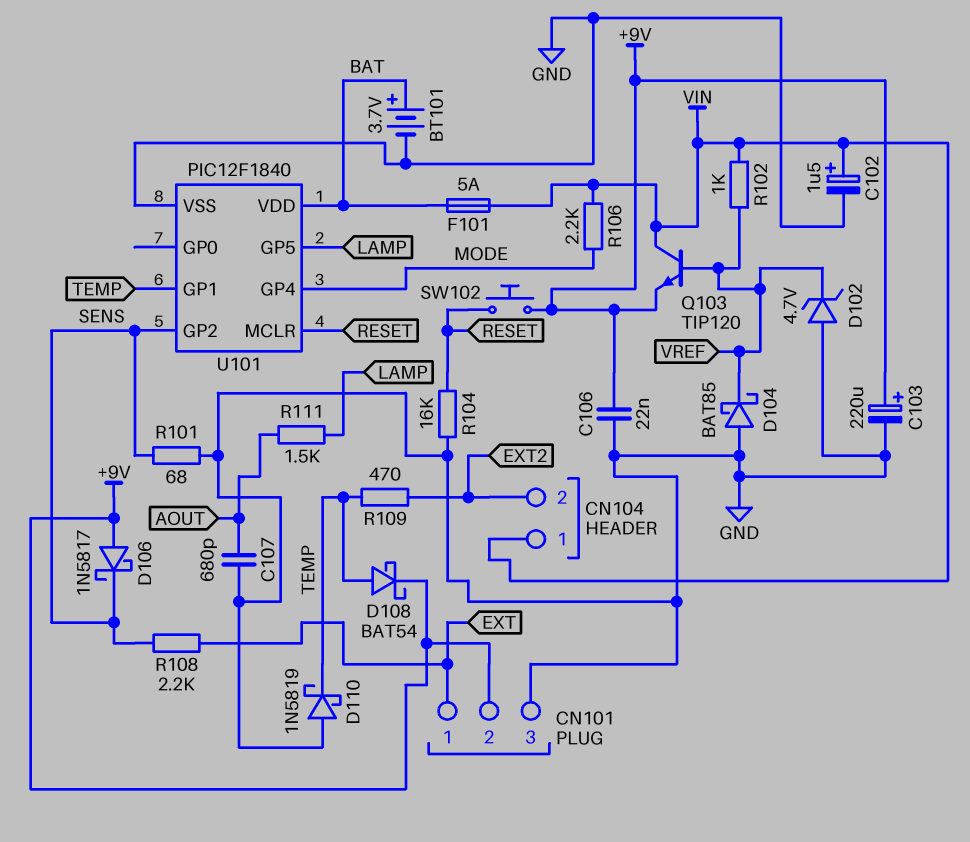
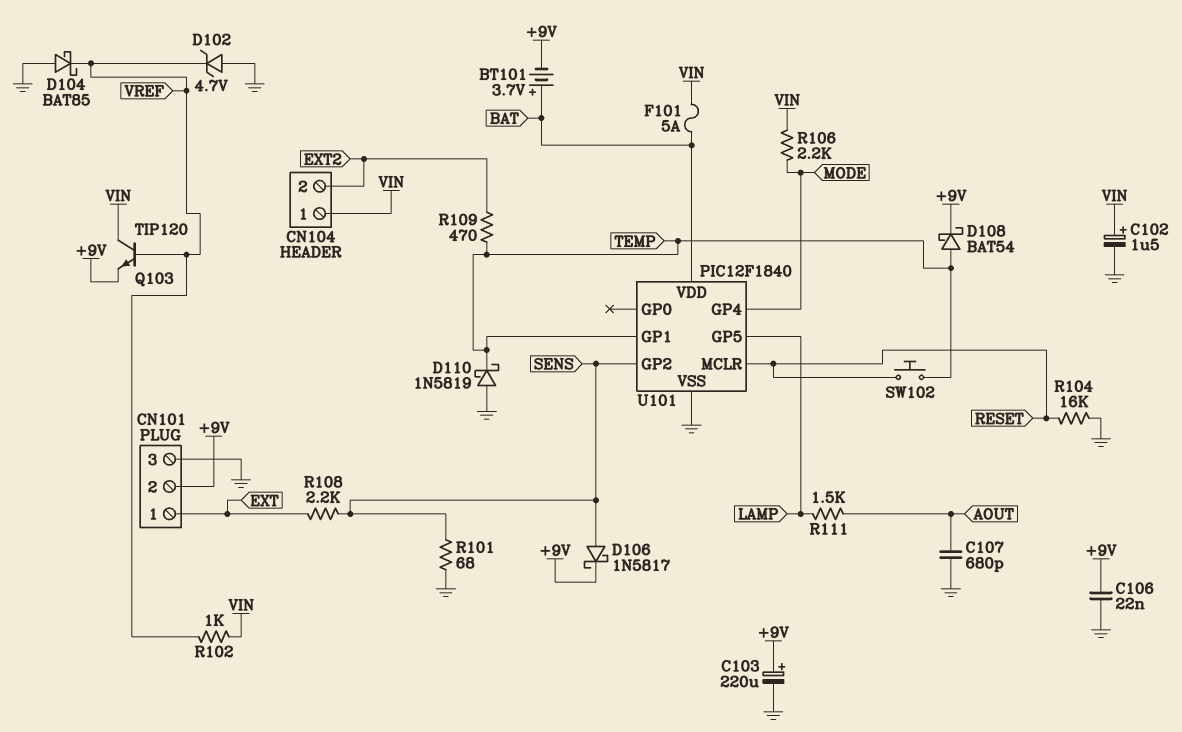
BT101: 3.7V (plus BAT, minus GND) -> 3.7V (plus BAT, minus +9V)
D106: schottky 1N5817 (A +9V, K SENS) -> schottky 1N5817 (A SENS, K +9V)
SW102: button (+9V, RESET) -> button (RESET, TEMP)

